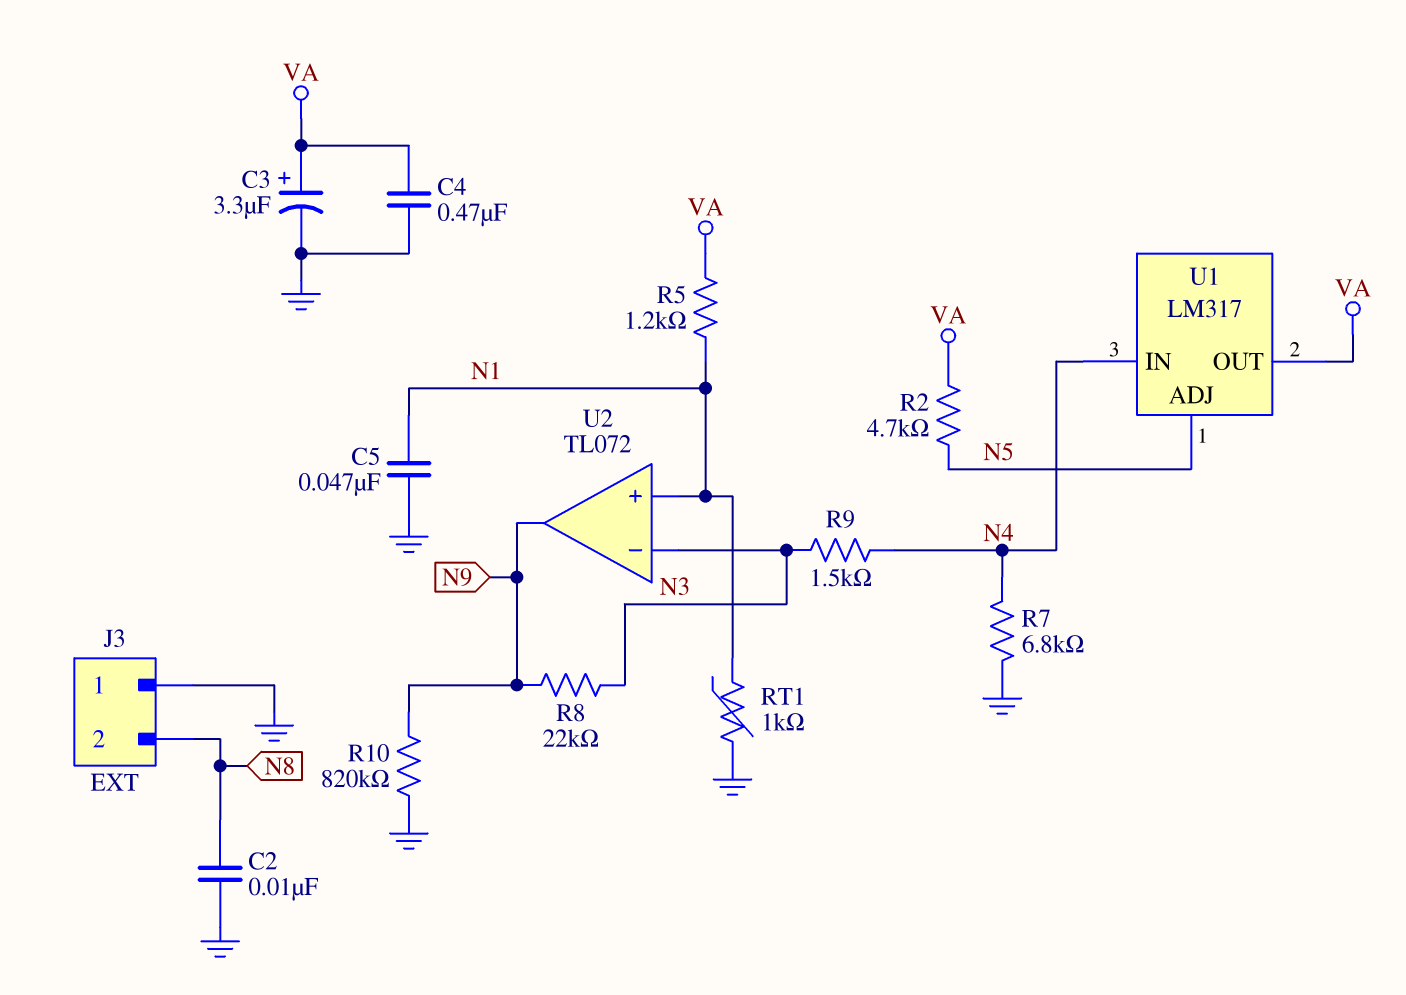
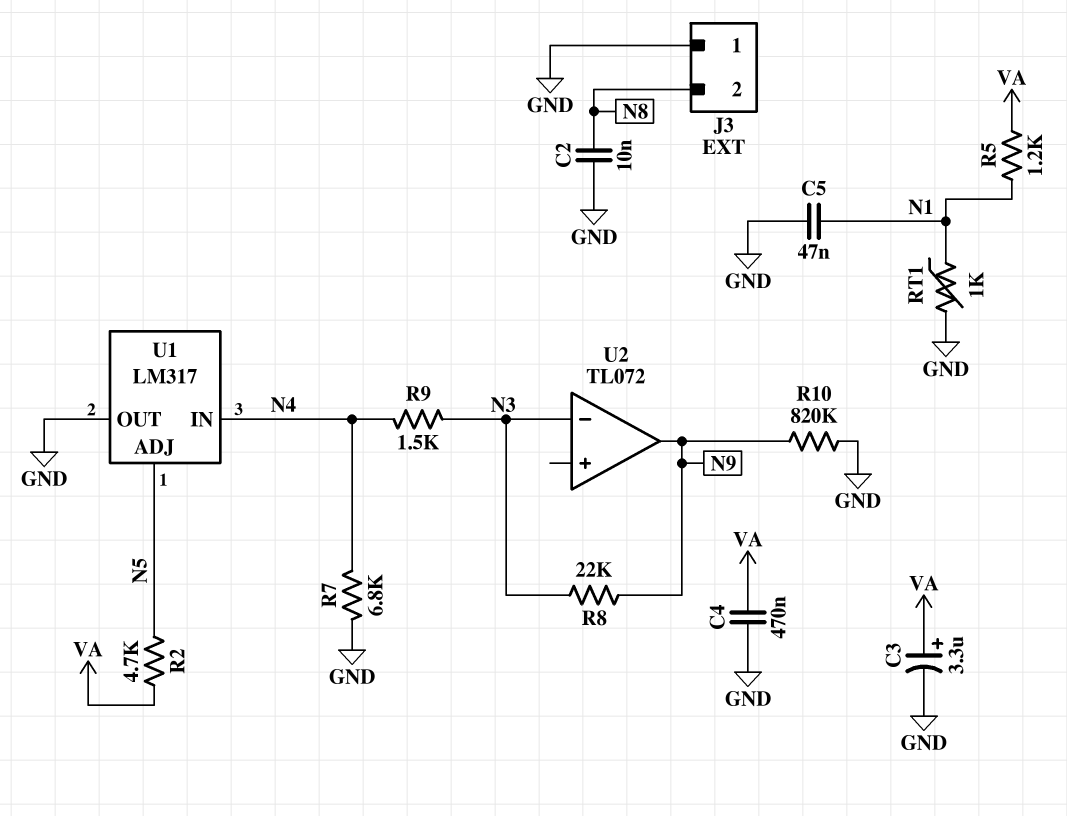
U1 pin OUT: VA -> GND
U2 pin in+: N1 -> none

